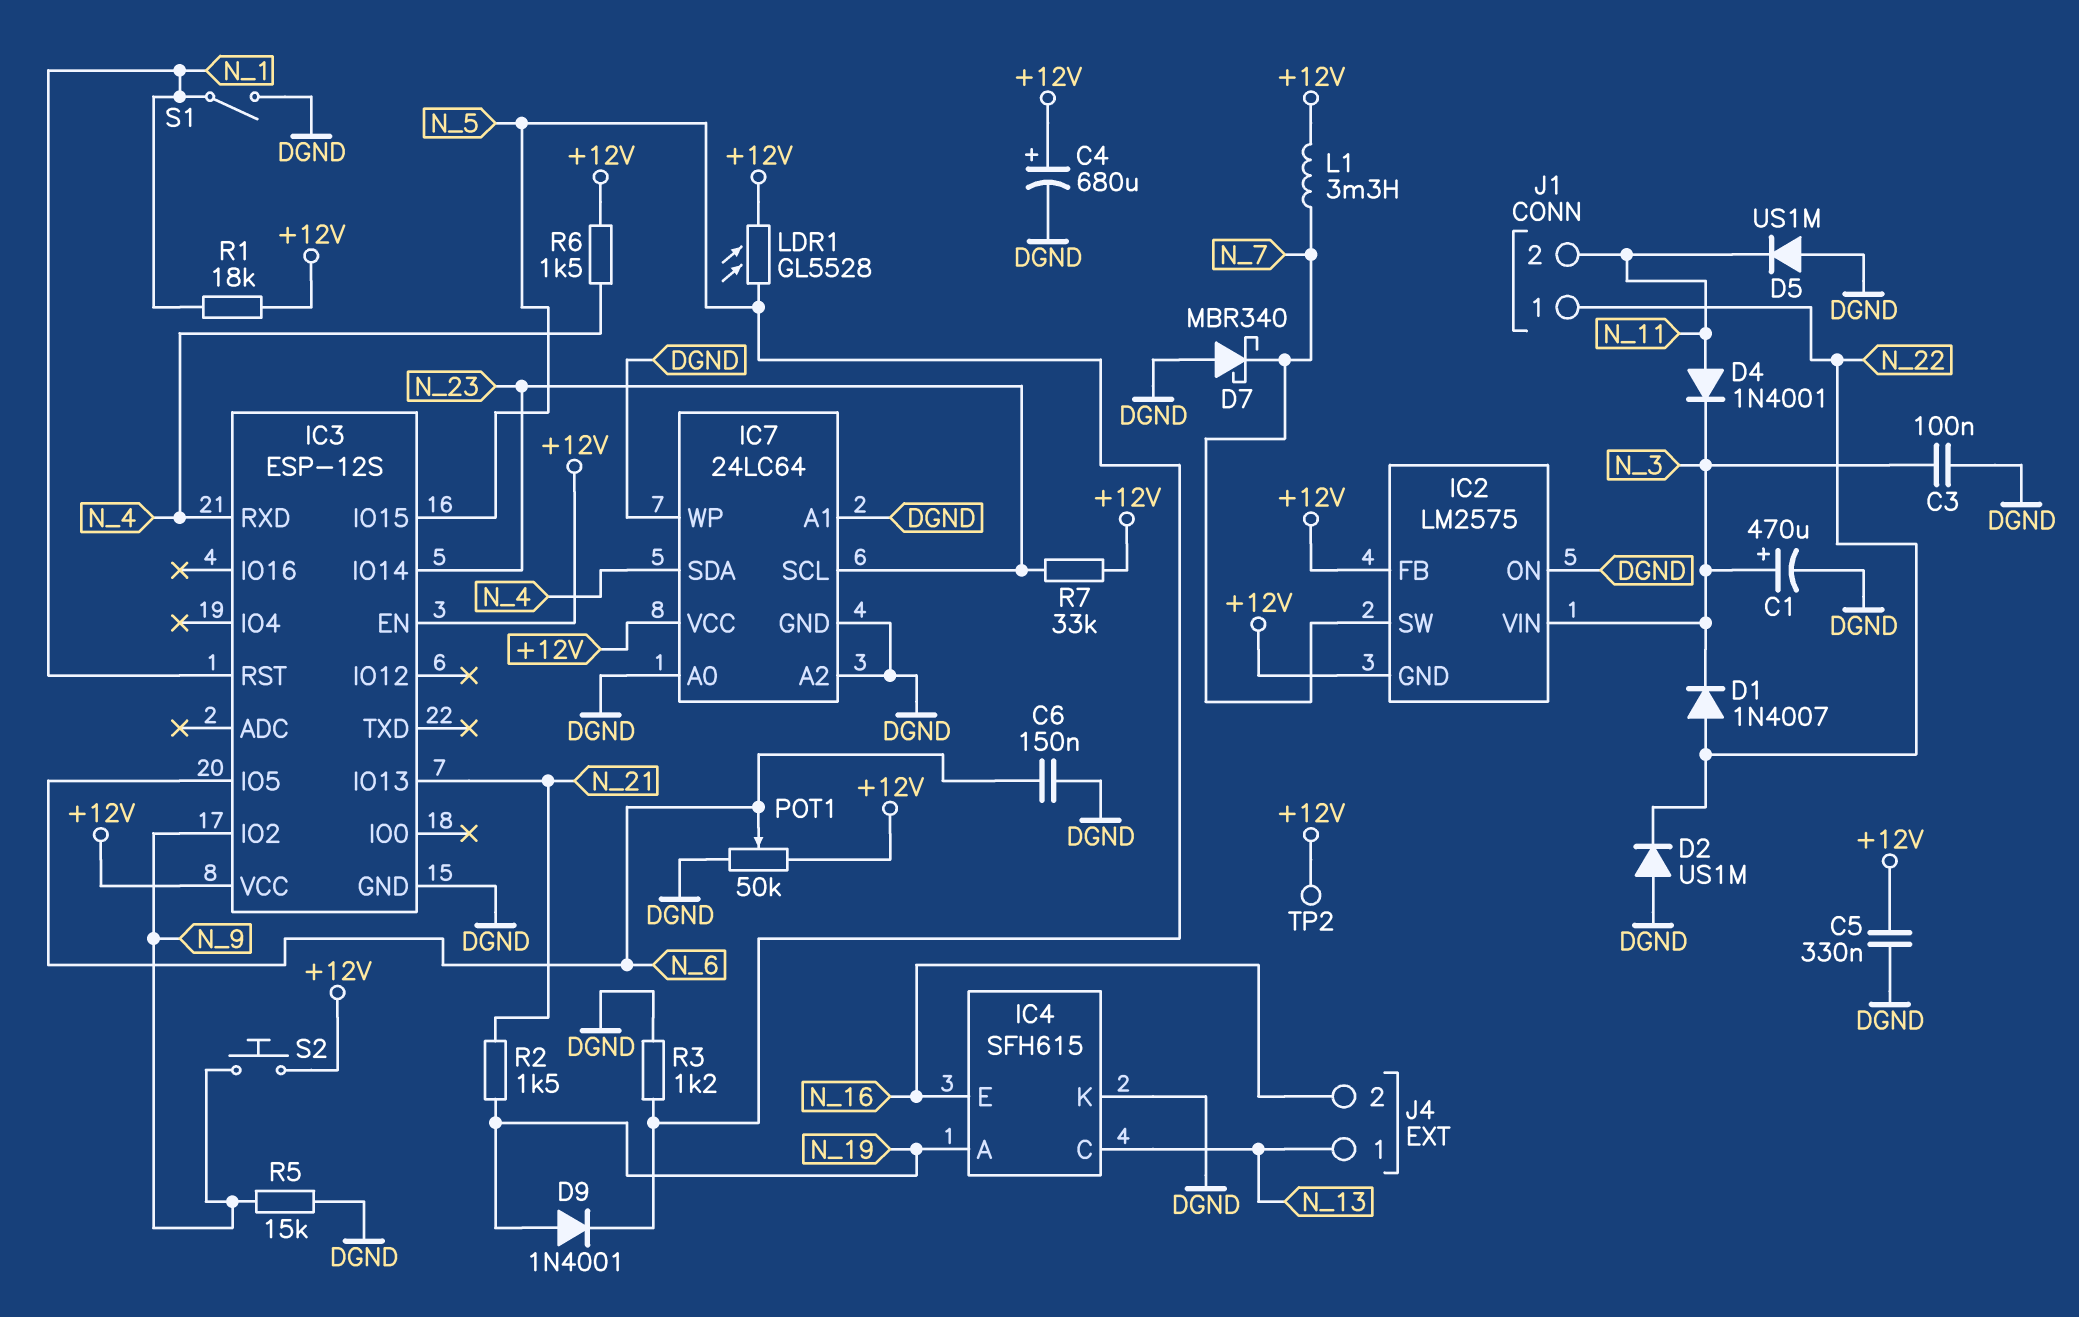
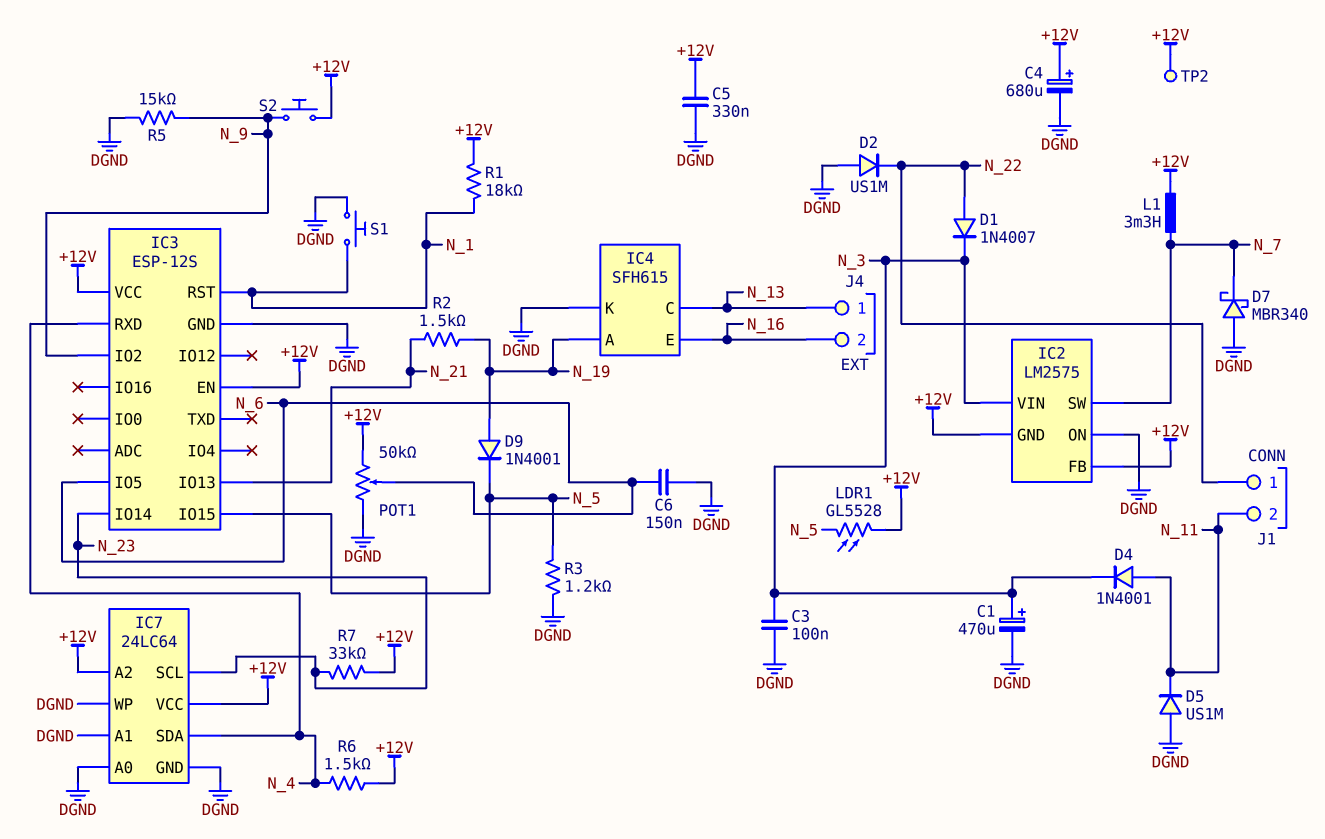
IC7 pin A2: DGND -> +12V
S1: switch (DGND, N_1) -> button (DGND, N_1)

